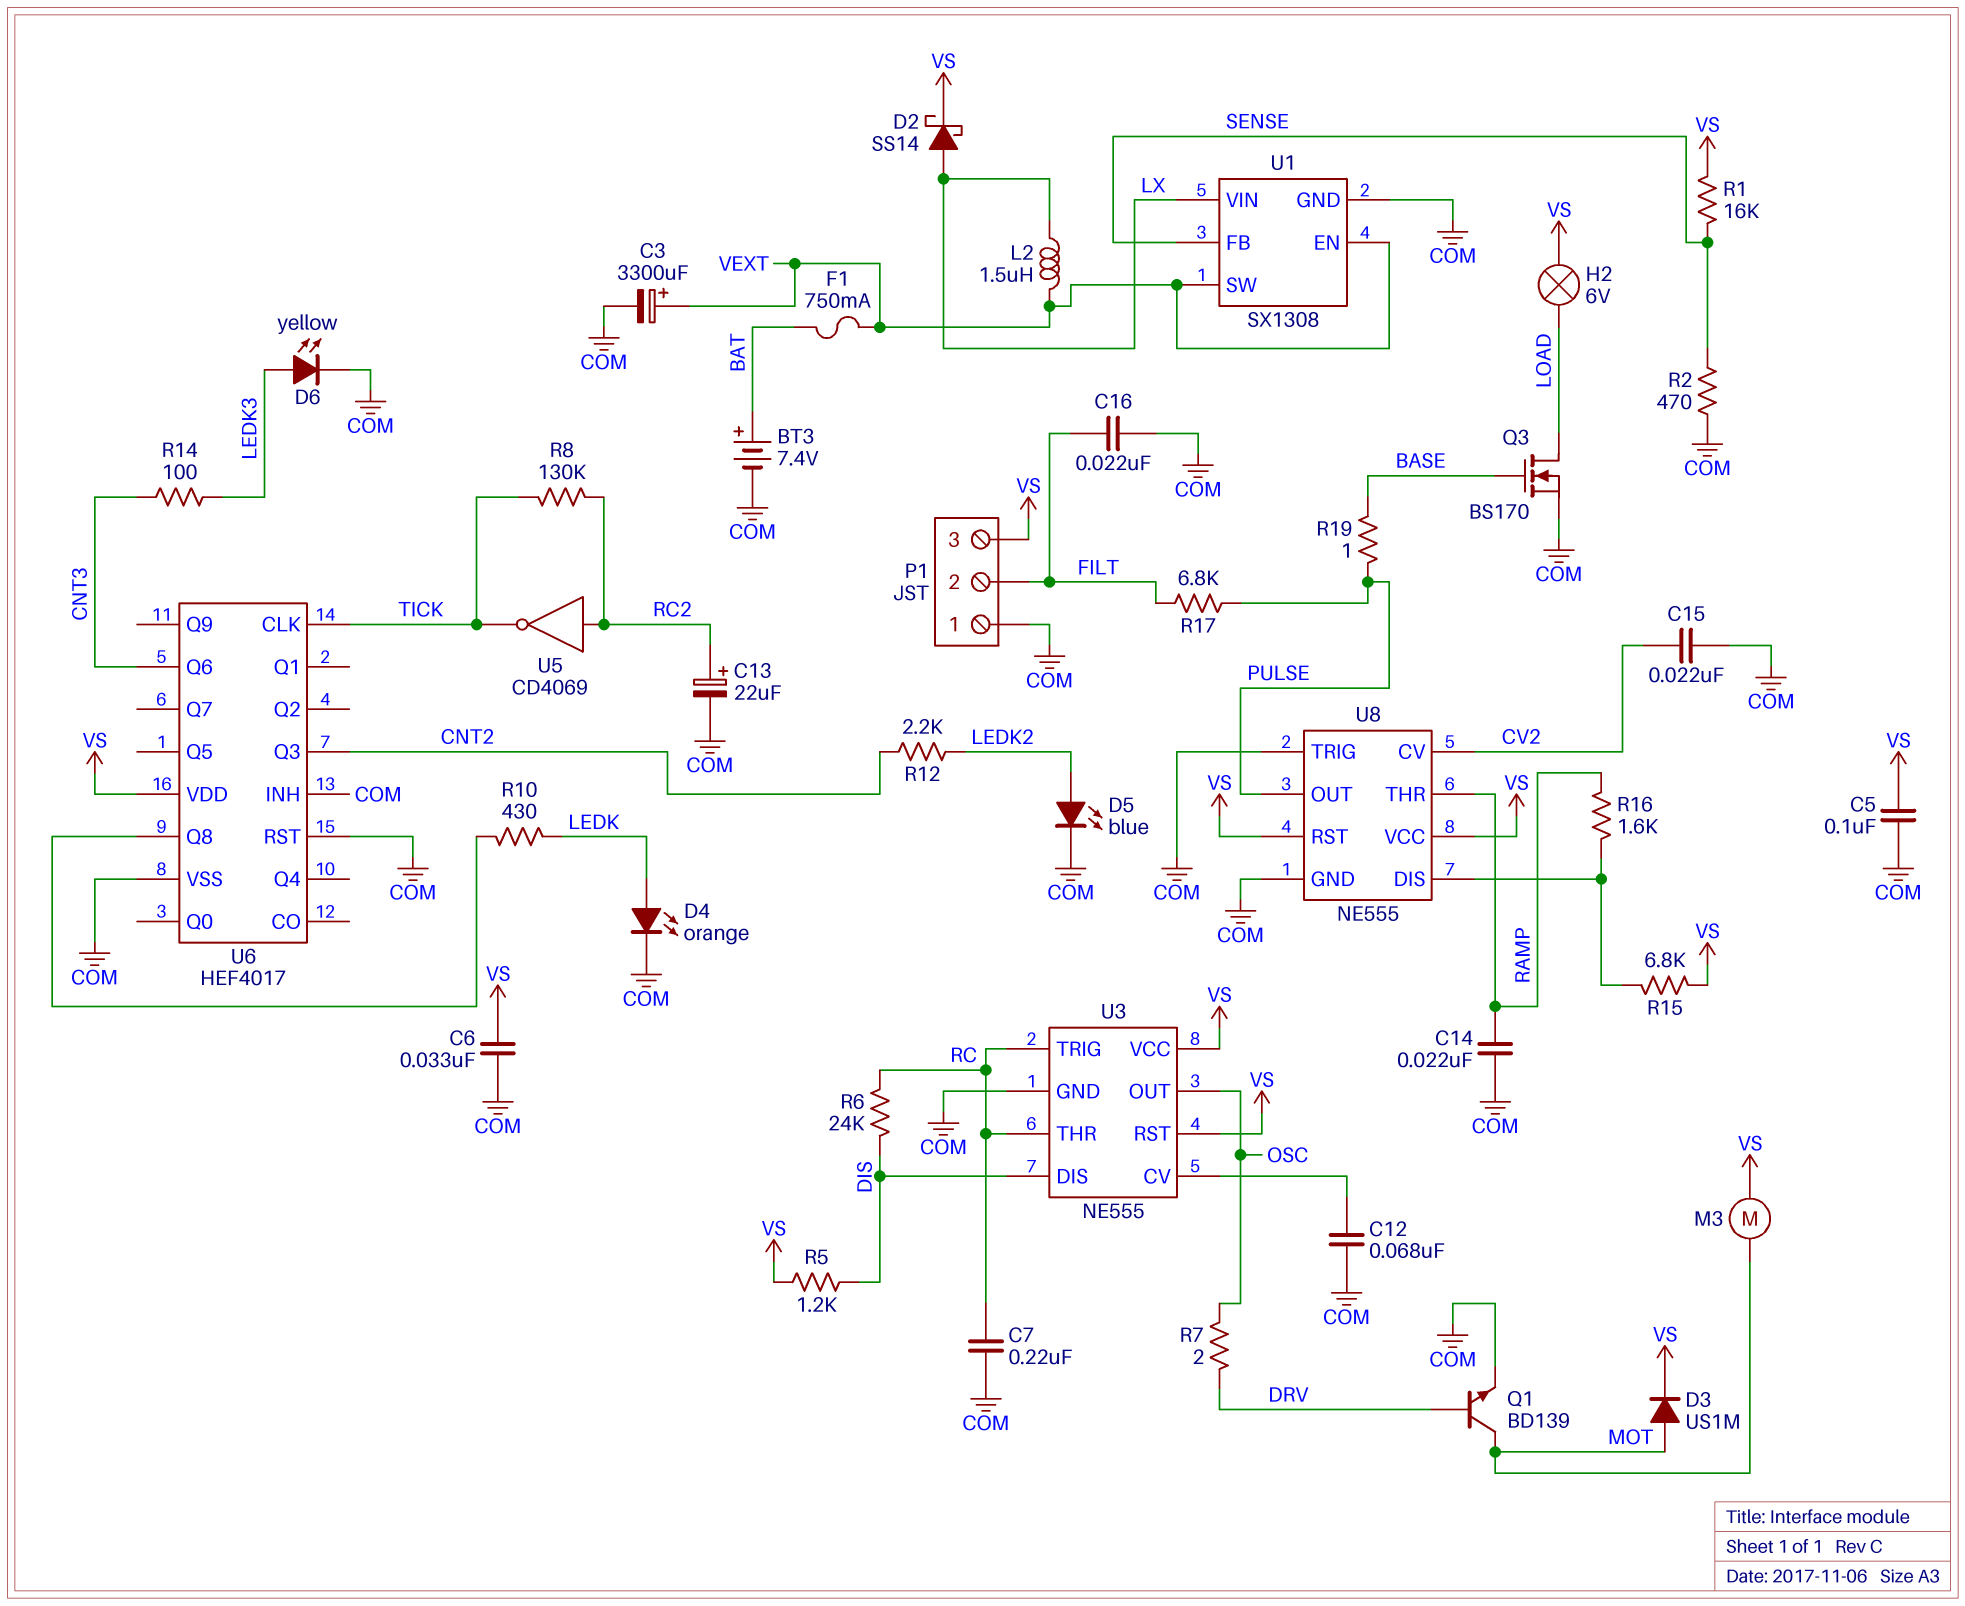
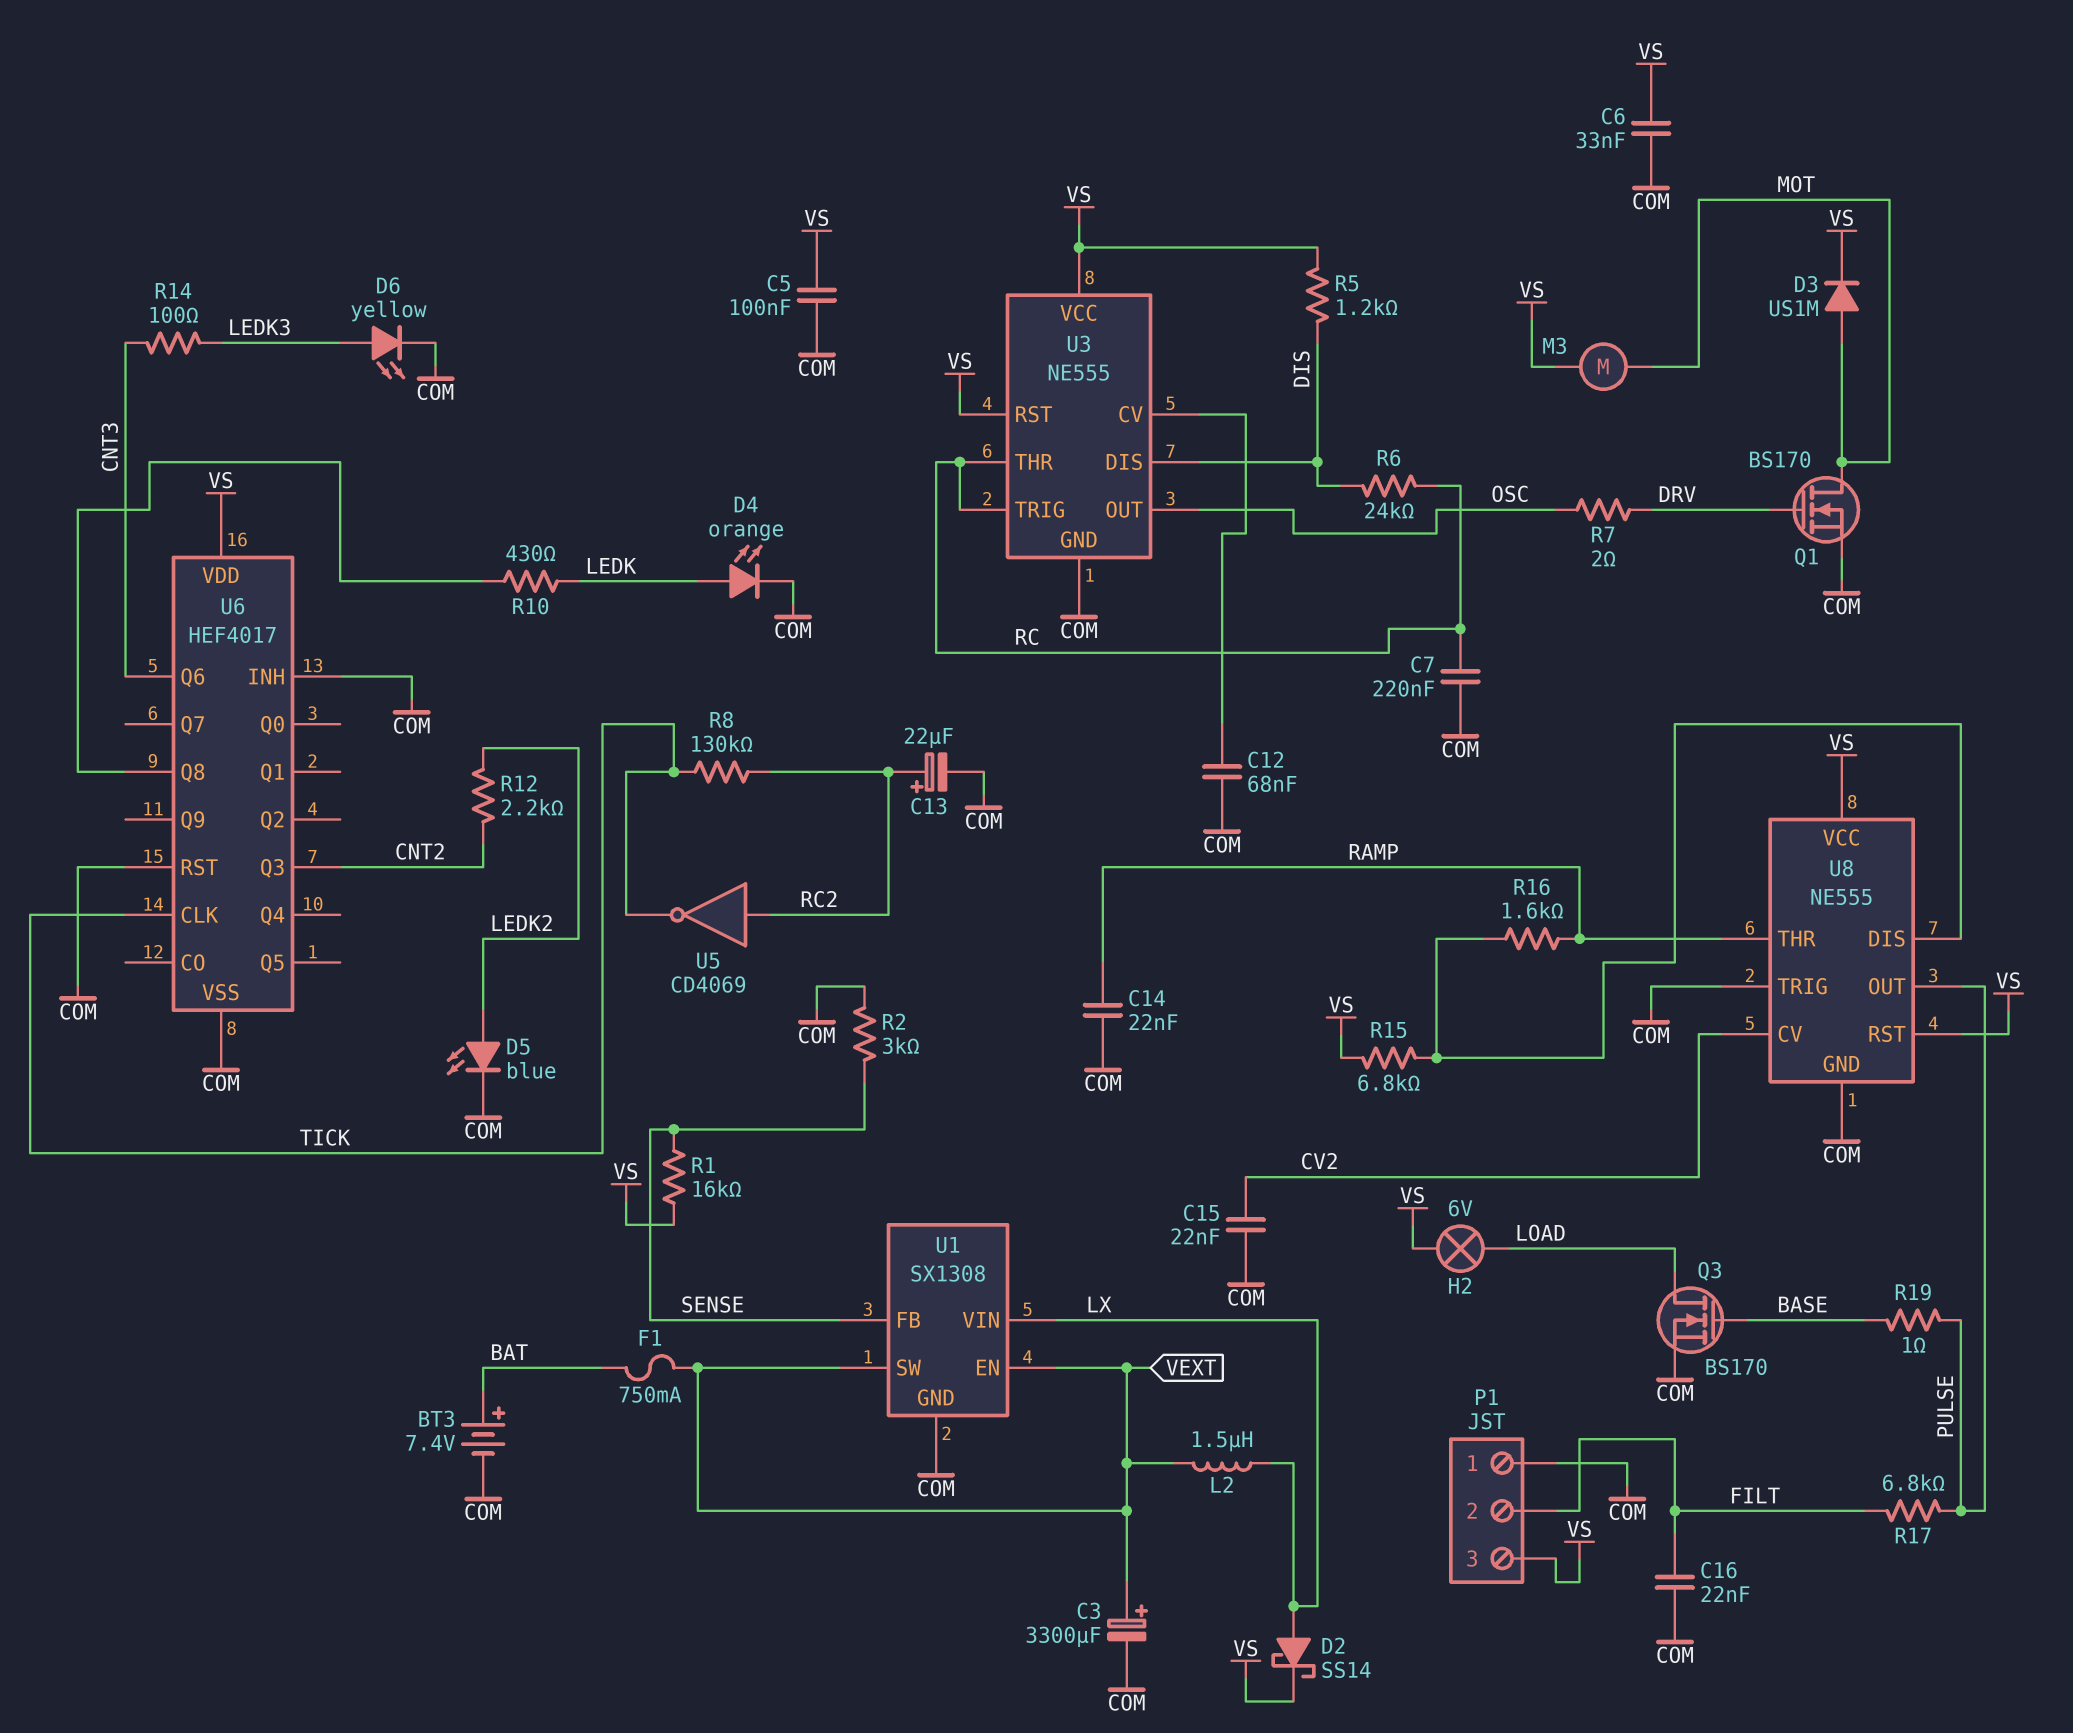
Q1: NPN BD139 (B DRV, C MOT, E COM) -> NMOS BS170 (G DRV, D MOT, S COM)
R2: 470 (COM, SENSE) -> 3k (COM, SENSE)

